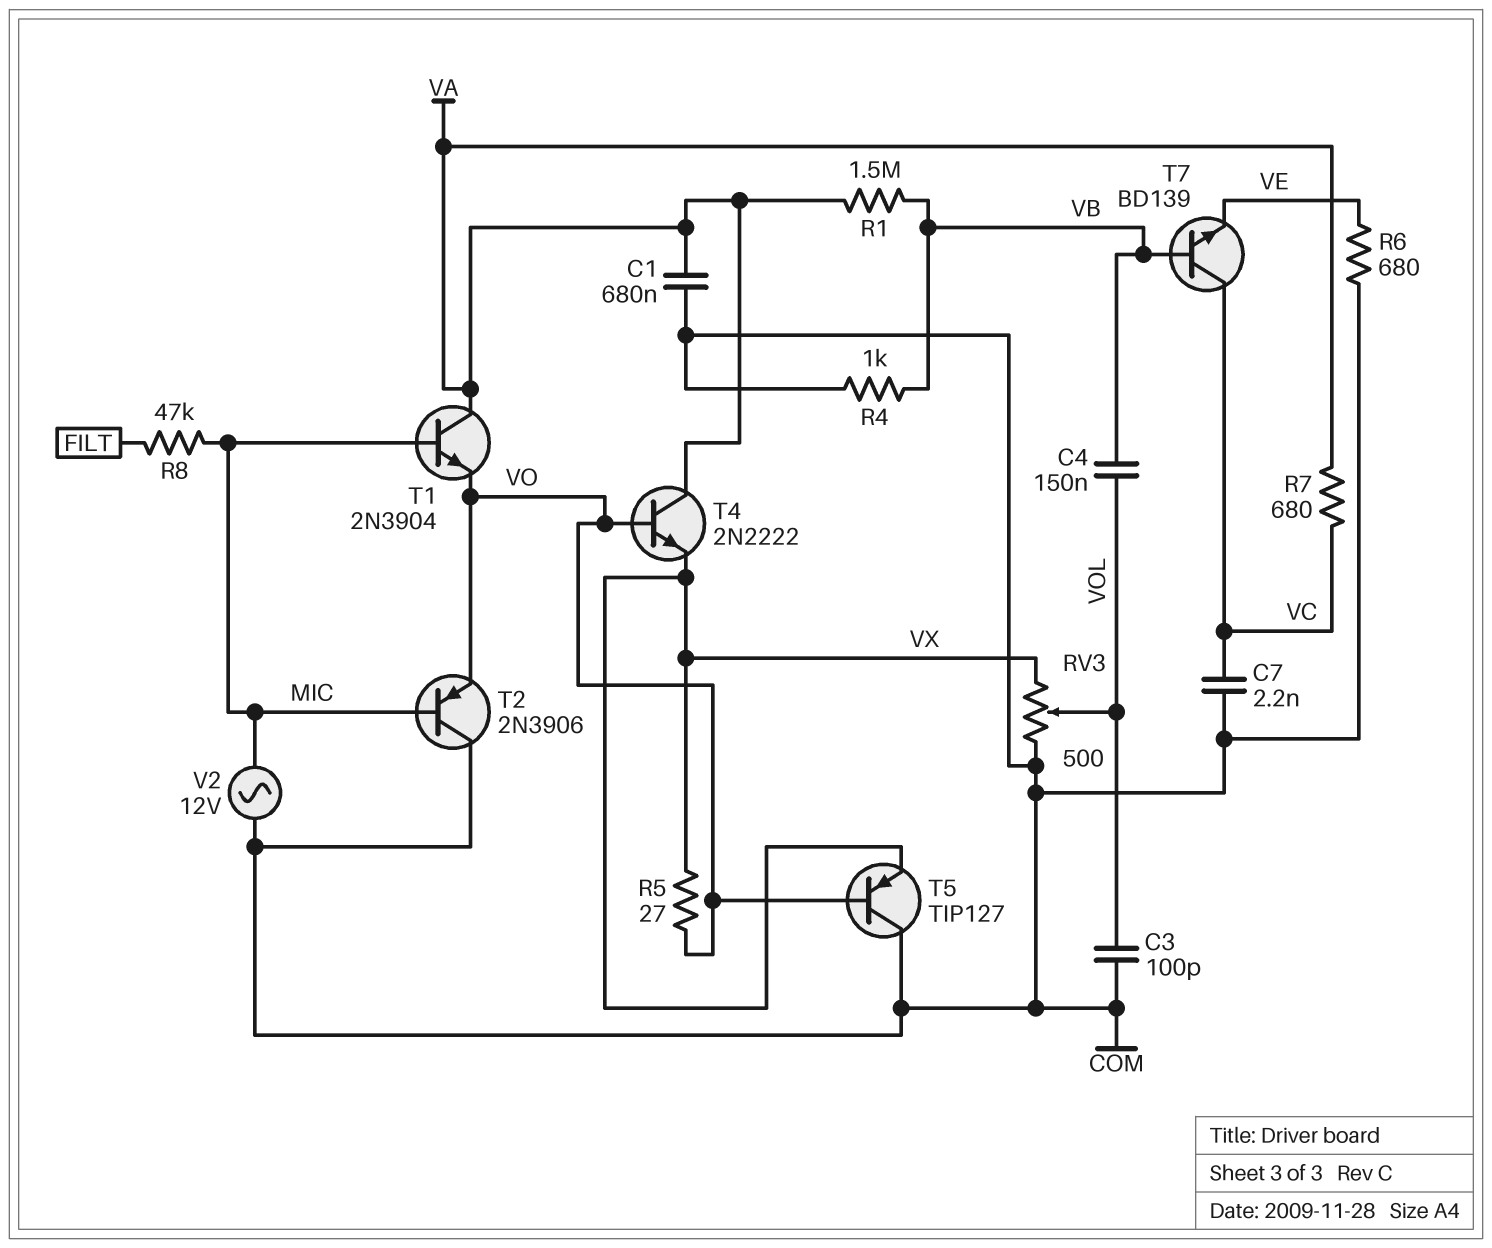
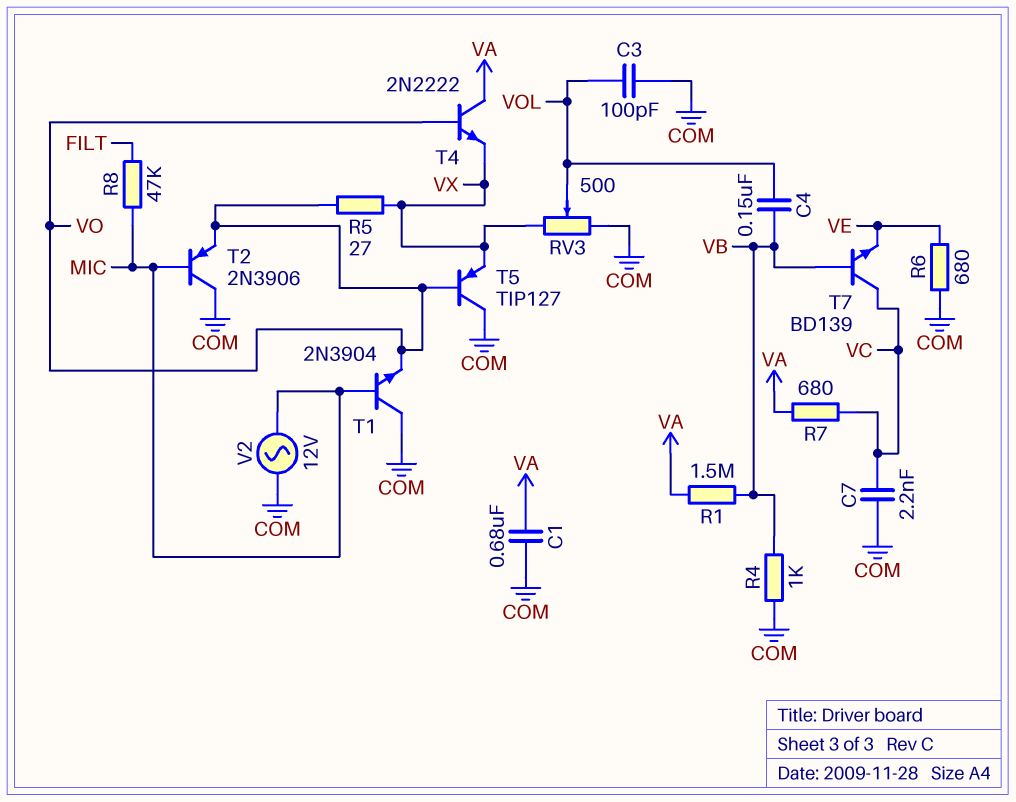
T1: NPN 2N3904 (B MIC, C VA, E VO) -> NPN 2N3904 (B MIC, C COM, E VO)

